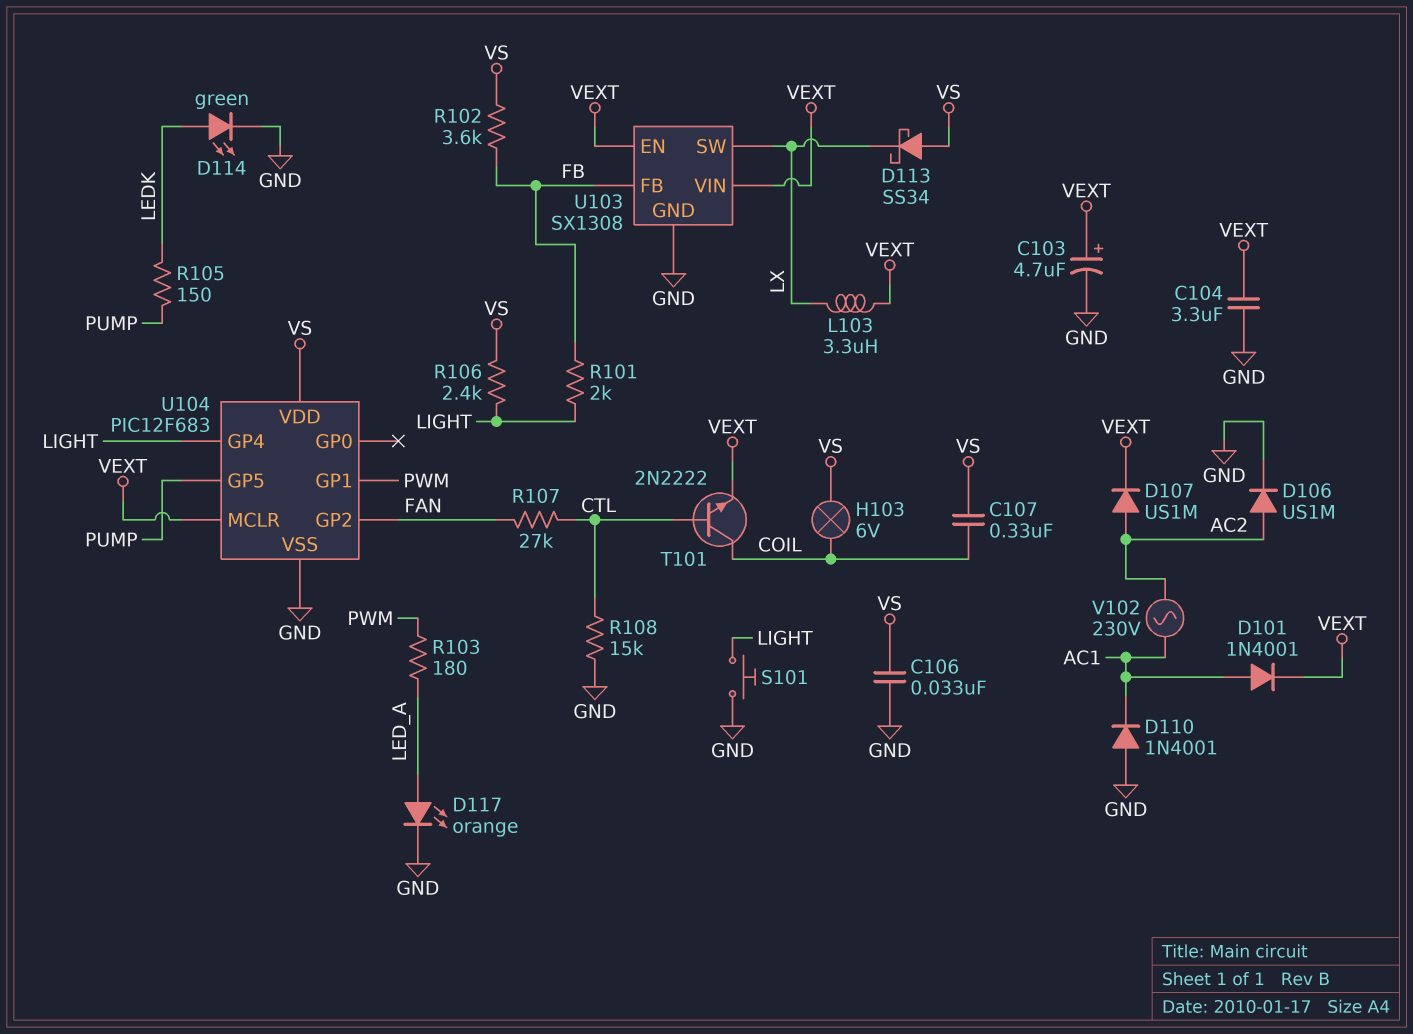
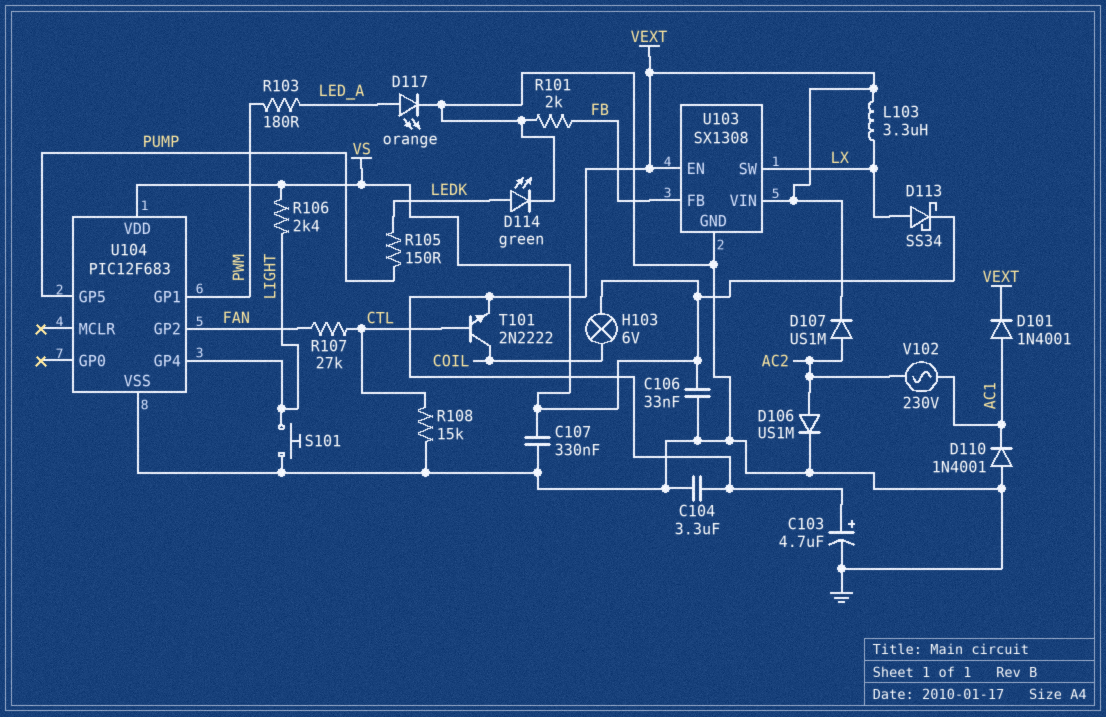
C107: 330nF (COIL, VS) -> 330nF (GND, VS)
D113: schottky SS34 (A VS, K LX) -> schottky SS34 (A LX, K VS)
R101: 2k (FB, LIGHT) -> 2k (FB, GND)
R102: 3.6k (FB, VS) -> none
U104 pin MCLR: VEXT -> none

